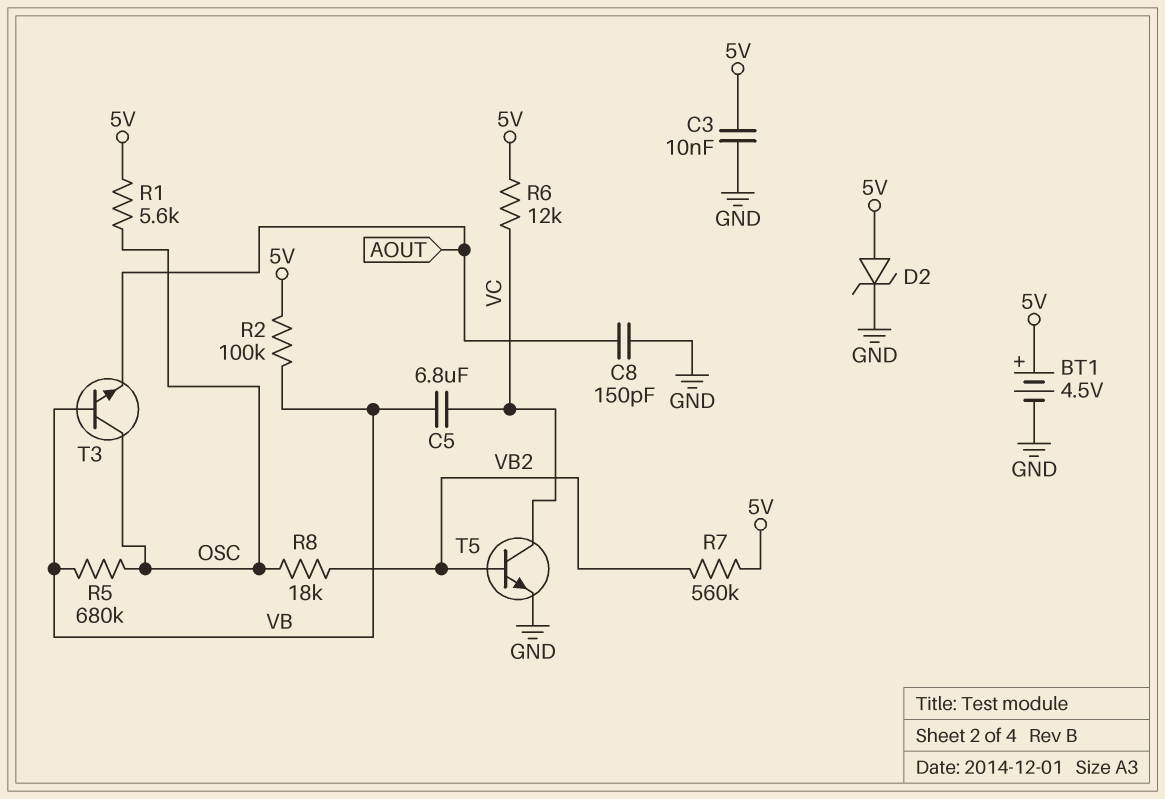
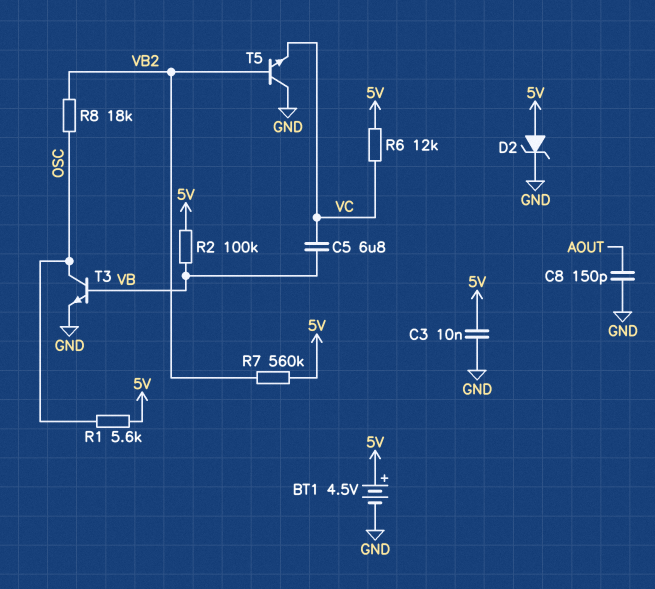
R5: 680k (OSC, VB) -> none
T3: NPN (B VB, C OSC, E AOUT) -> NPN (B VB, C OSC, E GND)
T5: NPN (B VB2, C VC, E GND) -> NPN (B VB2, C GND, E VC)

